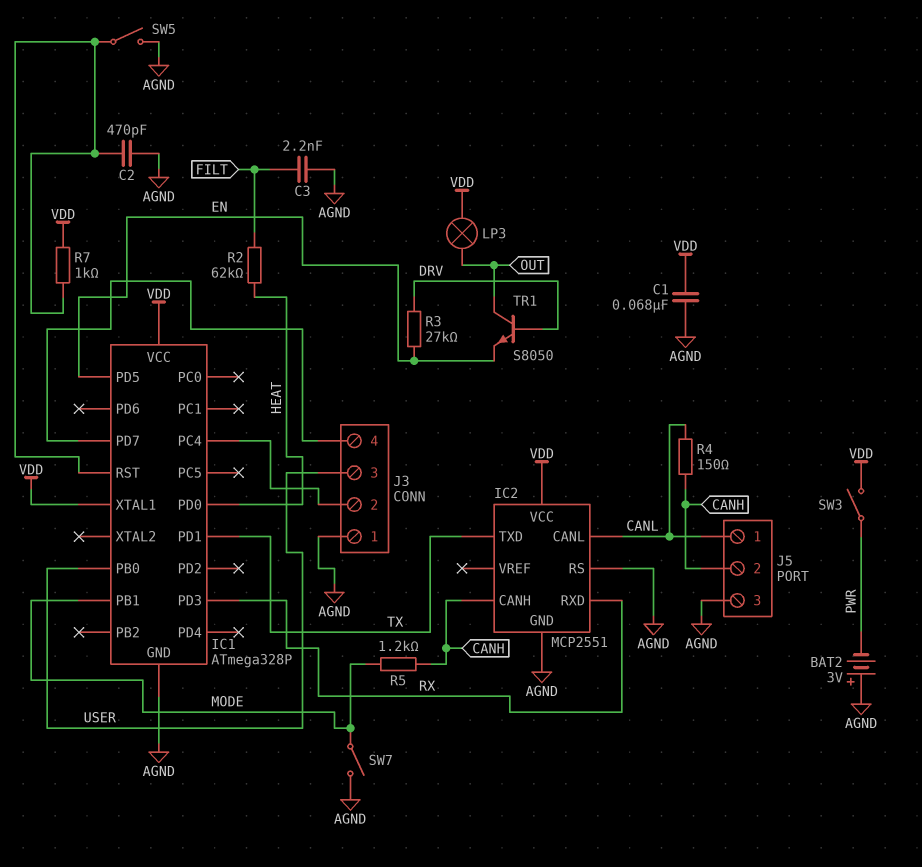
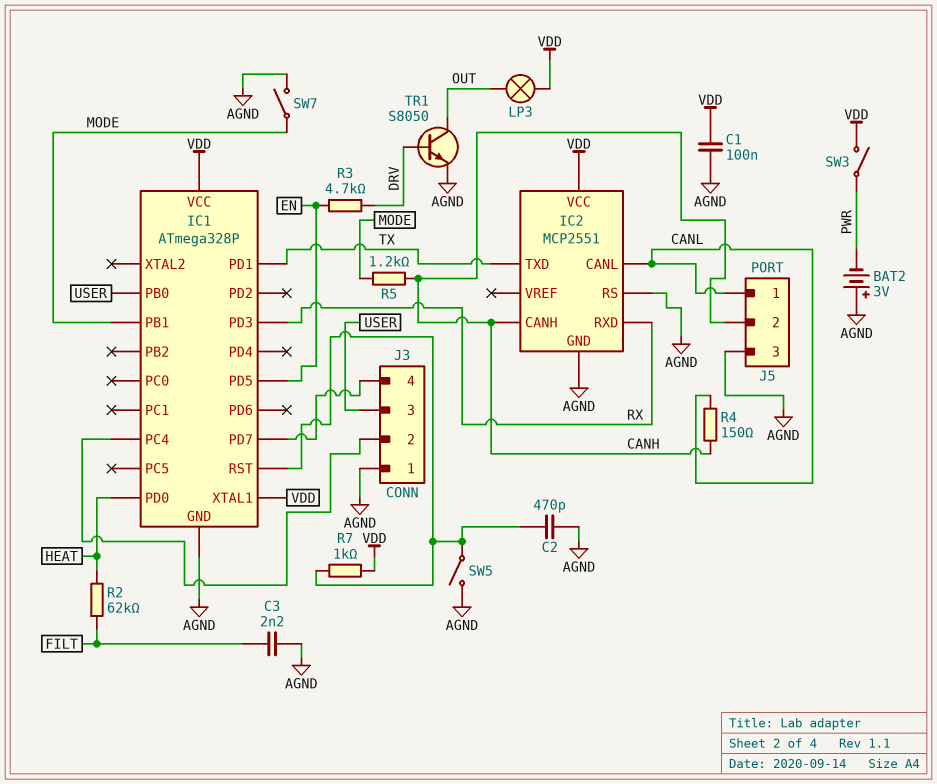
C1: 68nF (AGND, VDD) -> 100nF (AGND, VDD)
R3: 27k (DRV, EN) -> 4.7k (DRV, EN)
TR1: NPN S8050 (B DRV, C OUT, E EN) -> NPN S8050 (B DRV, C OUT, E AGND)

